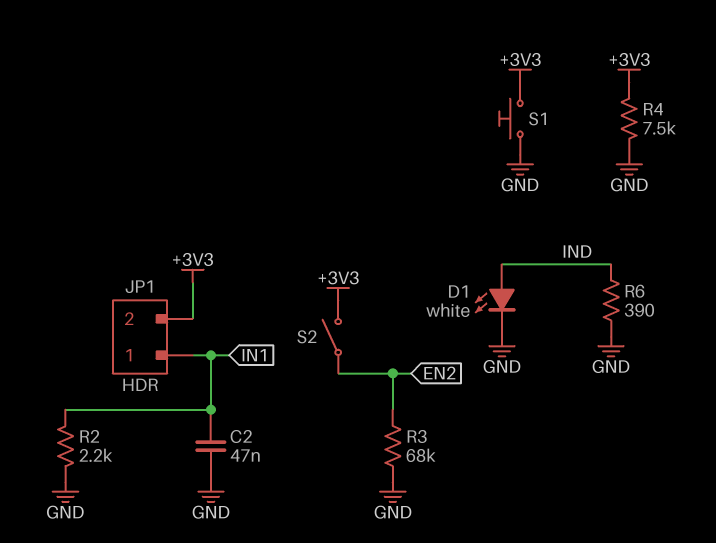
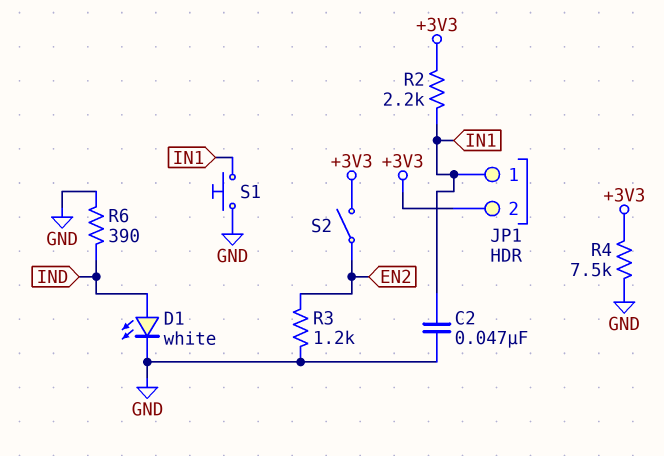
R2: 2.2k (GND, IN1) -> 2.2k (+3V3, IN1)
R3: 68k (EN2, GND) -> 1.2k (EN2, GND)
S1: button (+3V3, GND) -> button (GND, IN1)

